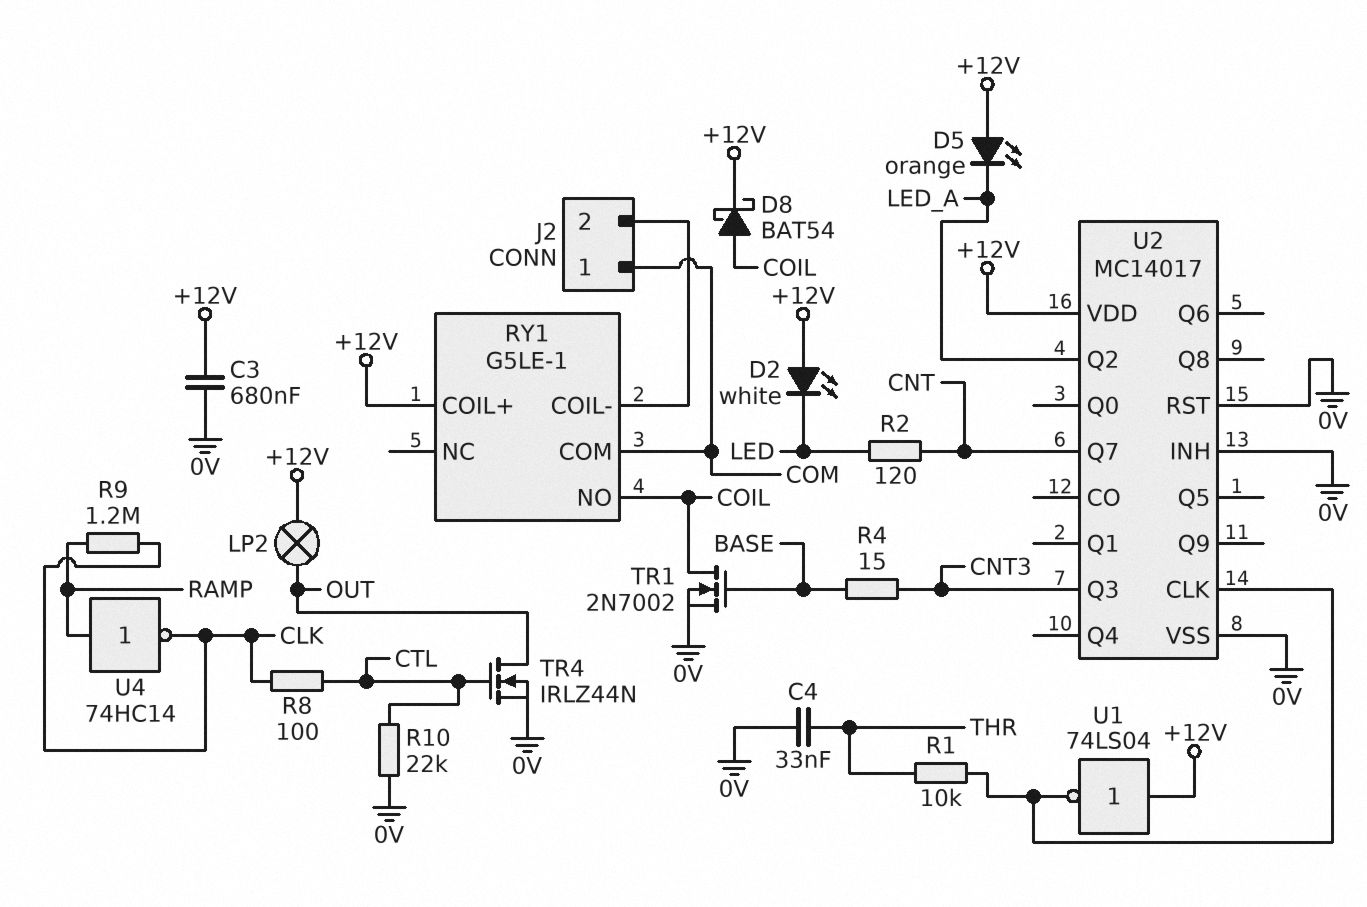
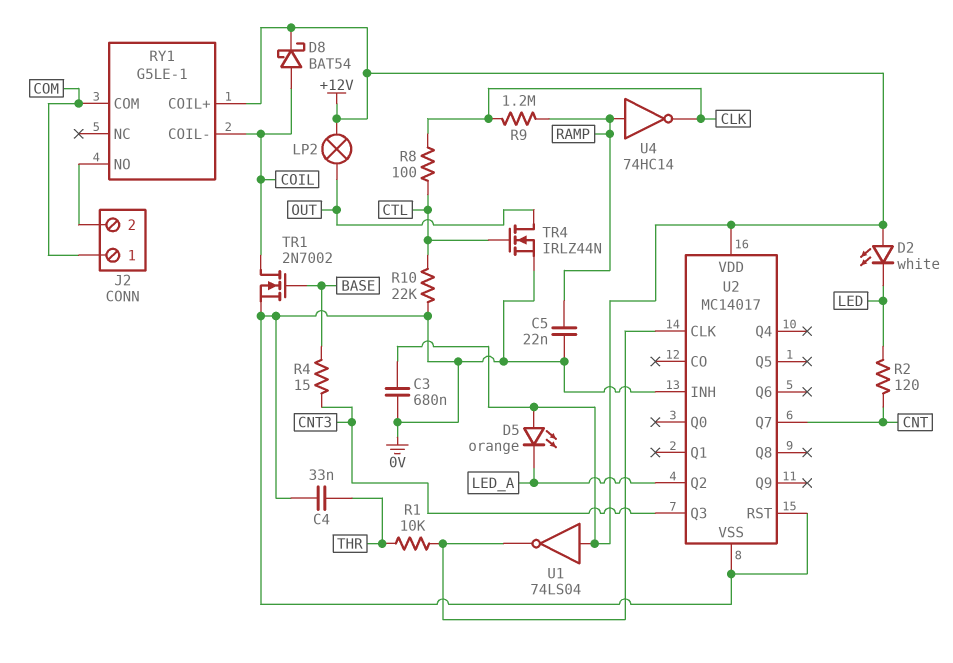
C5: none -> 22nF (0V, RAMP)
RY1 pin COIL-: J2/2 -> COIL
RY1 pin NO: COIL -> J2/2

